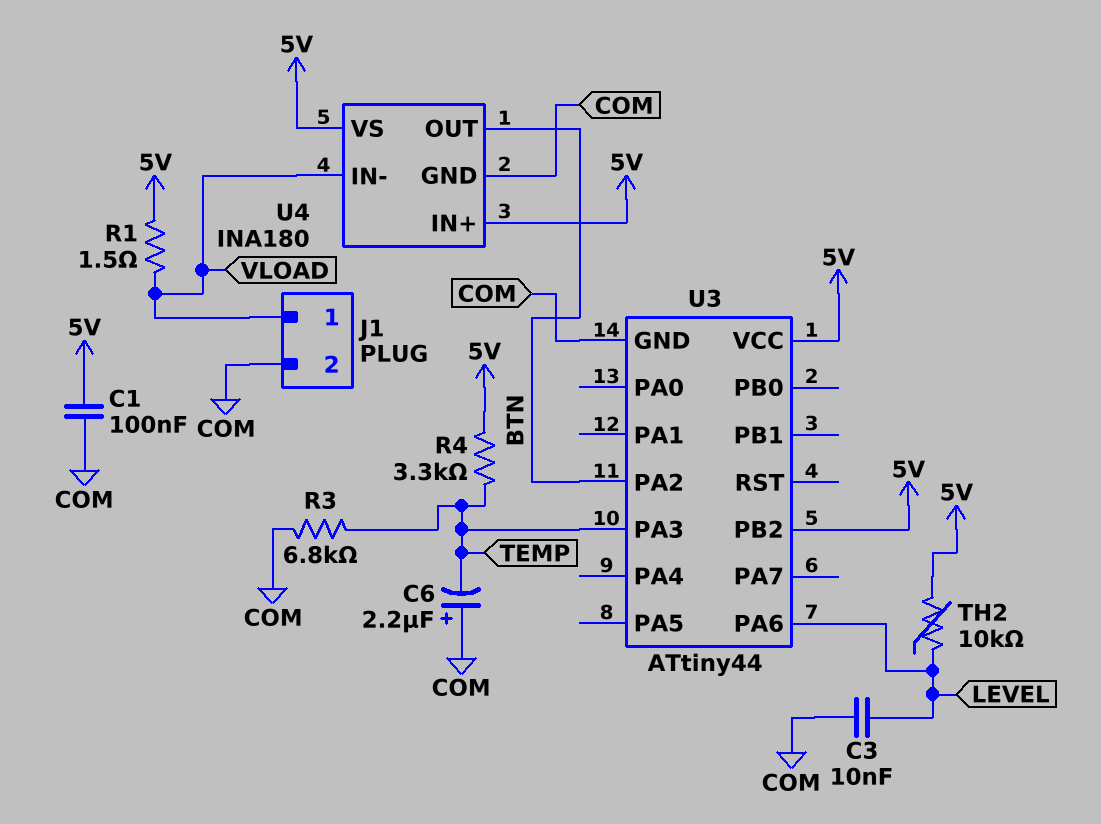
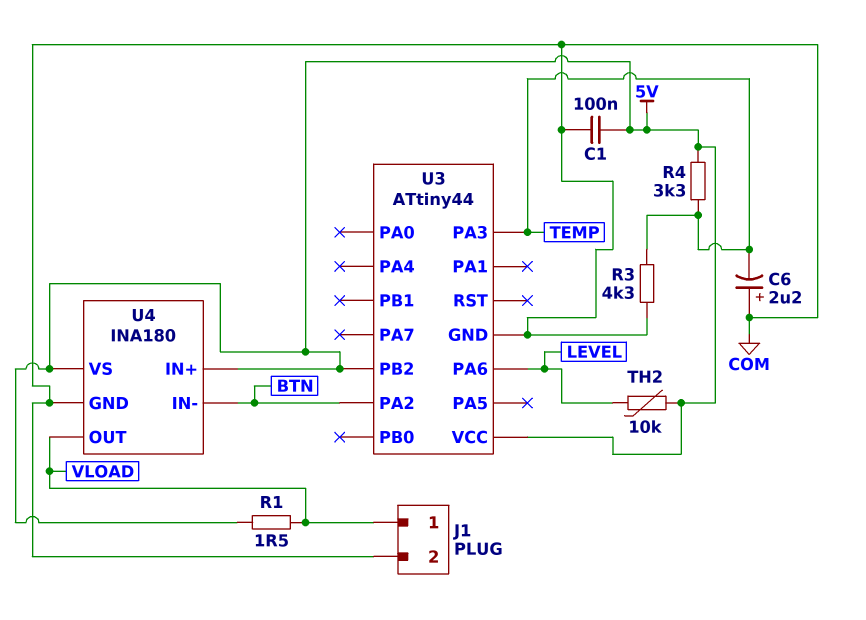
C3: 10nF (COM, LEVEL) -> none
R3: 6.8k (COM, TEMP) -> 4.3k (COM, TEMP)
U4 pin IN-: VLOAD -> BTN
U4 pin OUT: BTN -> VLOAD

